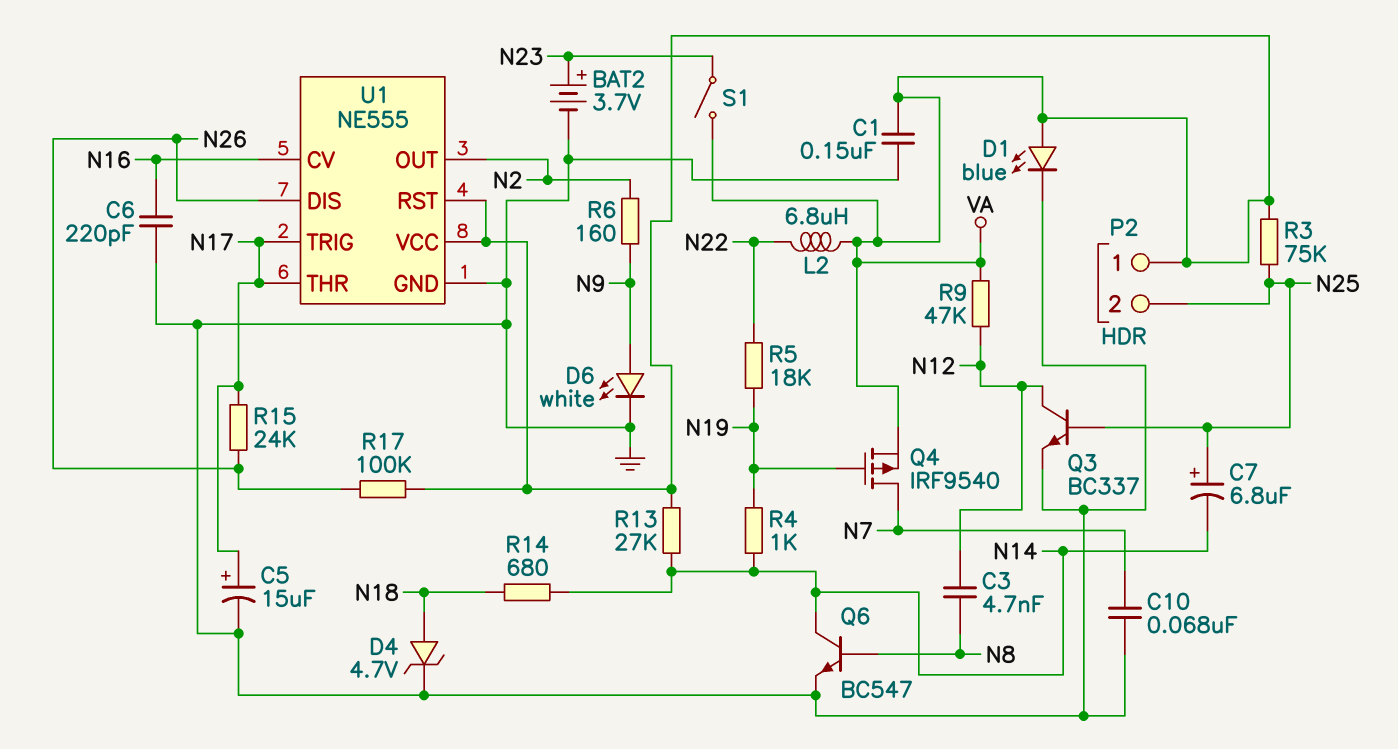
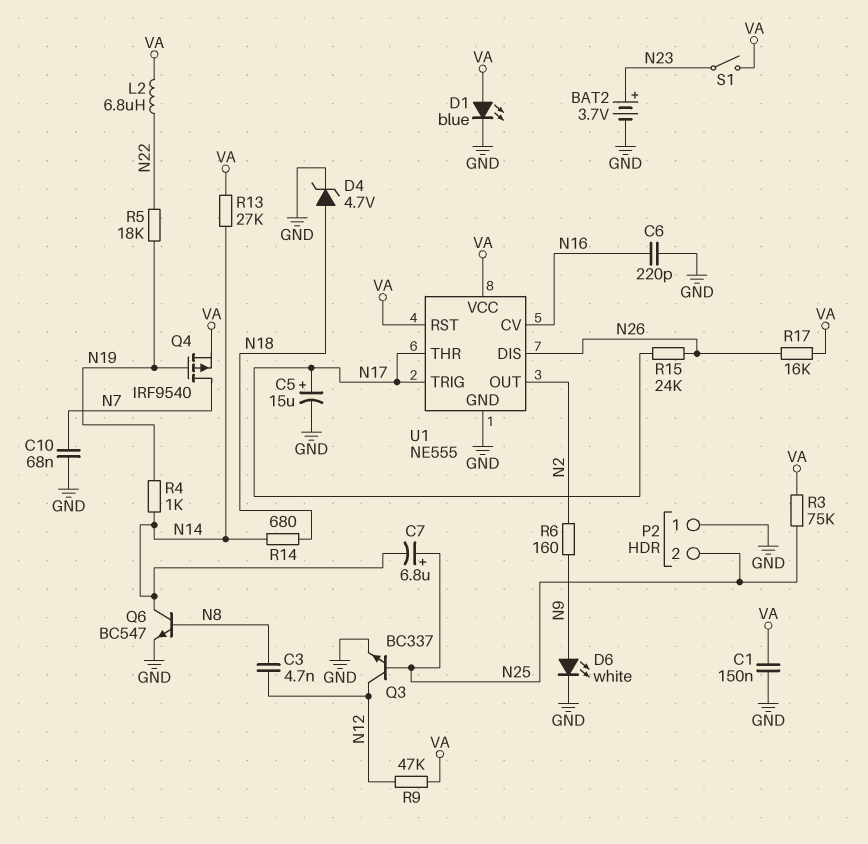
P2 pin 1: VA -> GND
R17: 100k (N26, VA) -> 16k (N26, VA)

